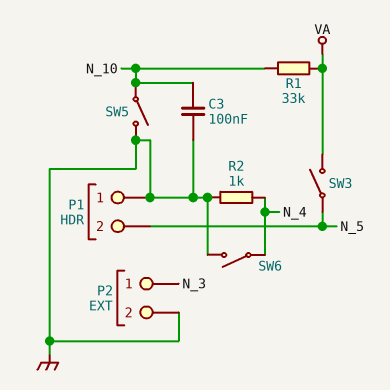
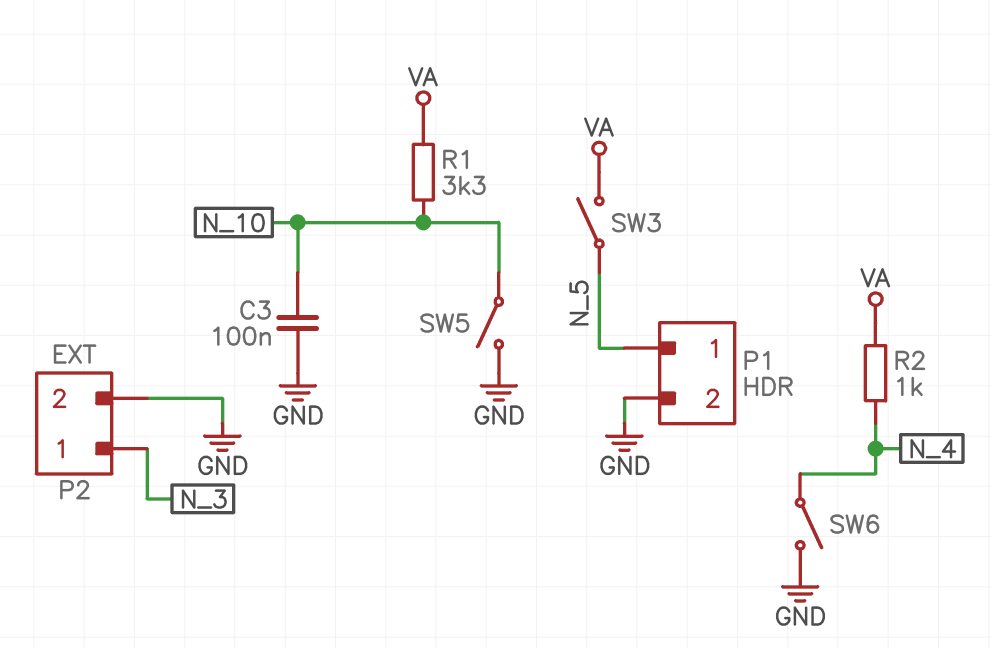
P1 pin 1: GND -> N_5
P1 pin 2: N_5 -> GND
R1: 33k (N_10, VA) -> 3.3k (N_10, VA)
R2: 1k (GND, N_4) -> 1k (N_4, VA)

